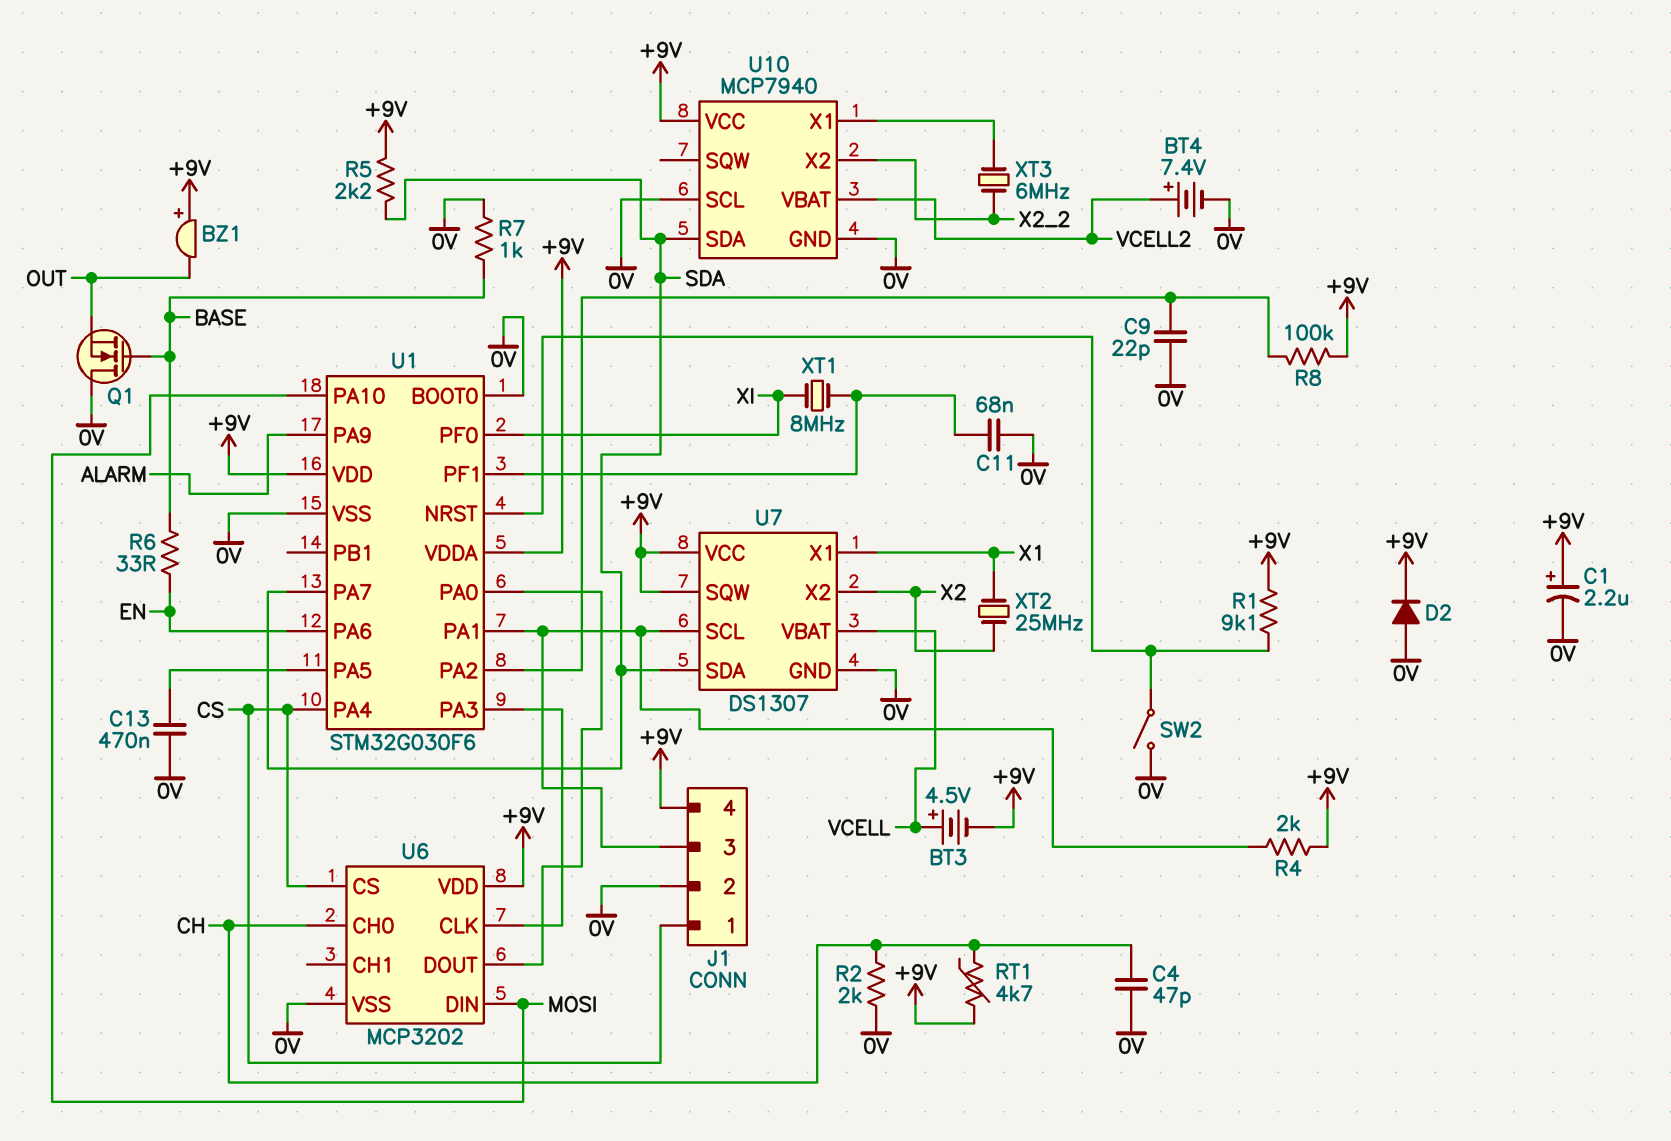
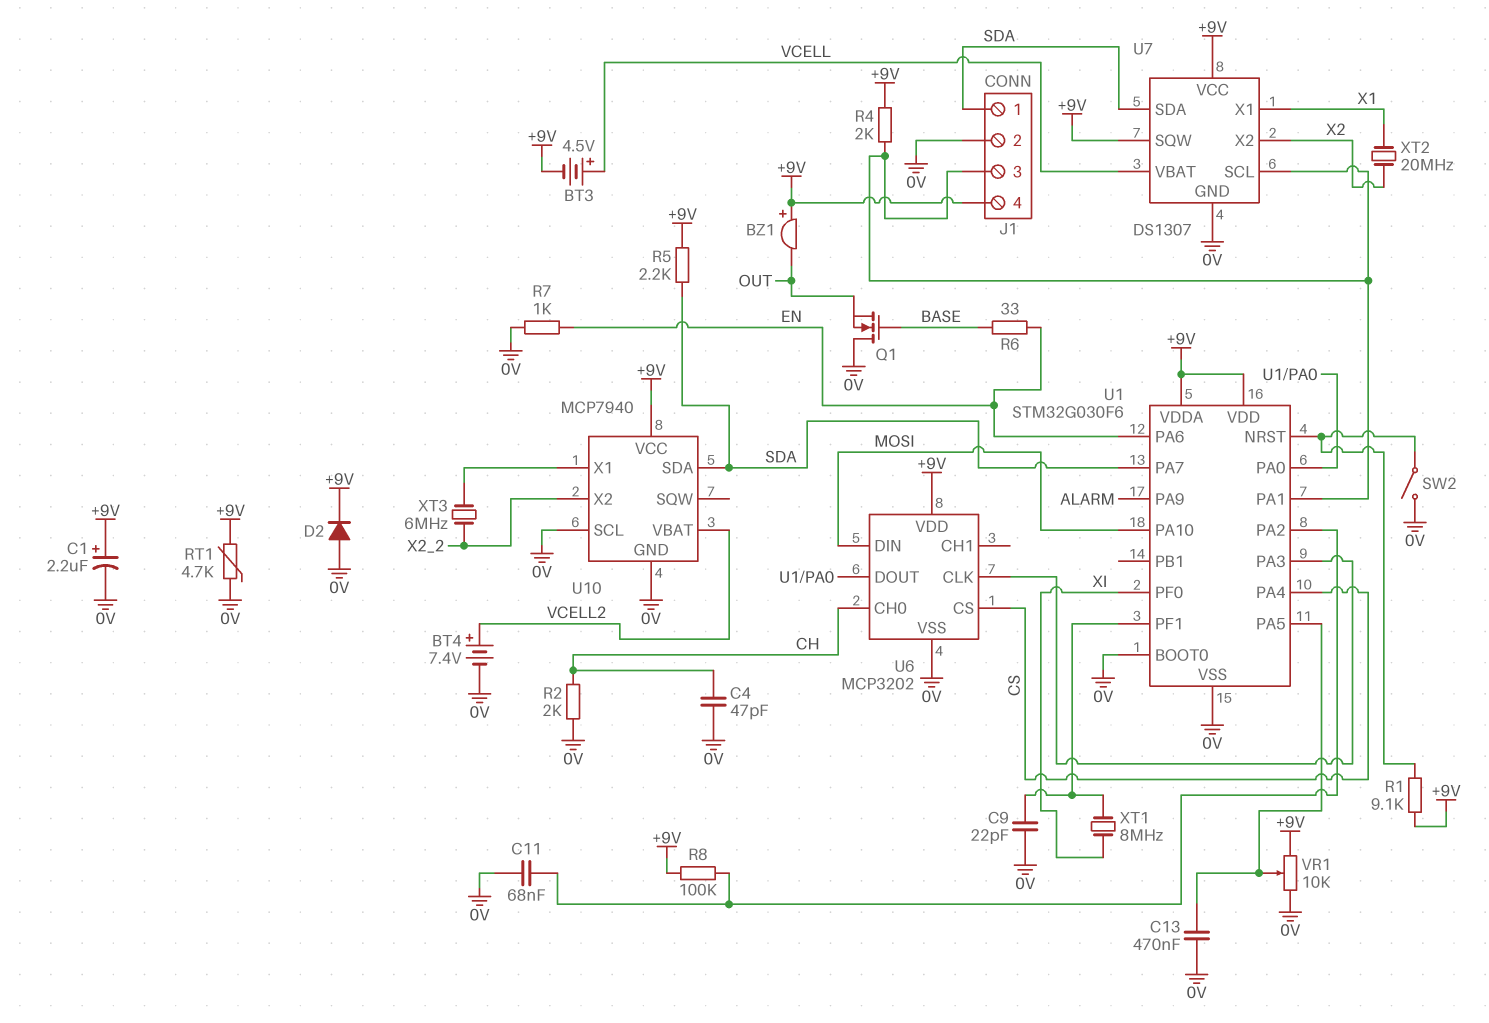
C9: 22pF (0V, U1/PA2) -> 22pF (0V, U1/PF1)
C11: 68nF (0V, U1/PF1) -> 68nF (0V, U1/PA2)
J1 pin 1: CS -> SDA
R7: 1k (0V, BASE) -> 1k (0V, EN)
RT1: 4.7k (+9V, CH) -> 4.7k (+9V, 0V)
VR1: none -> 10k (+9V, 0V, wiper U1/PA5)
XT2: 25MHz (X1, X2) -> 20MHz (X1, X2)

